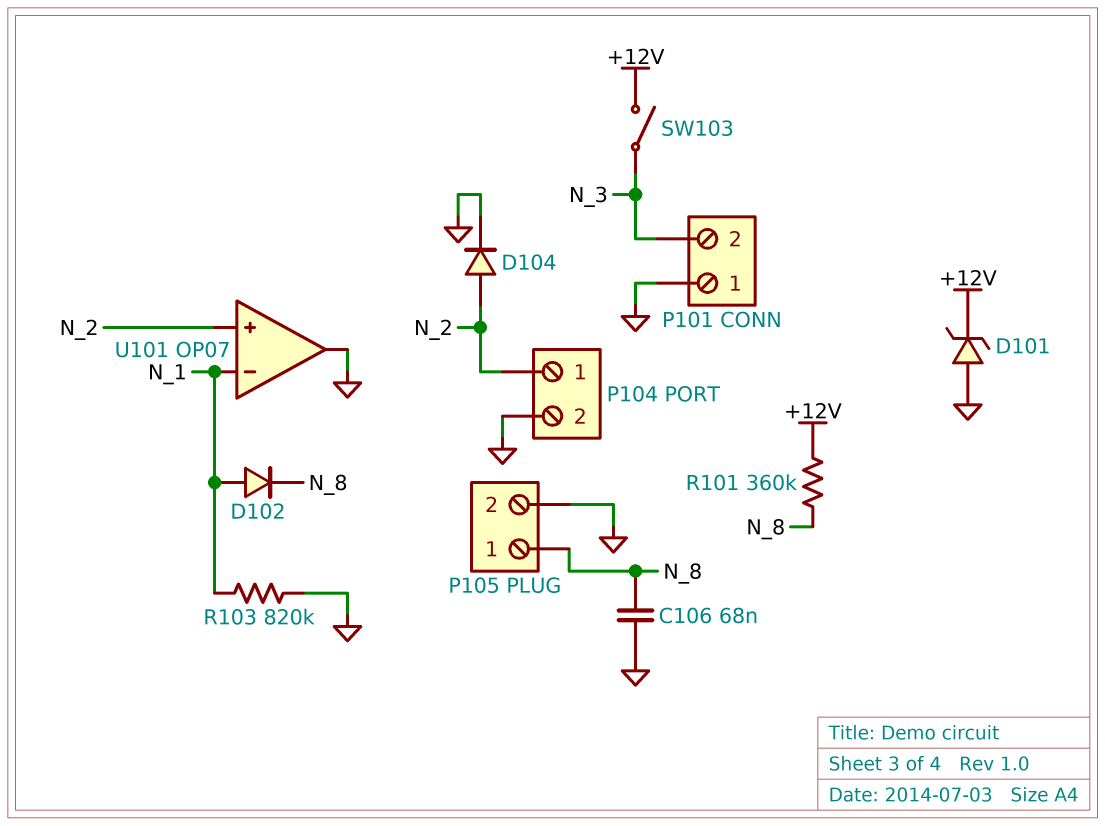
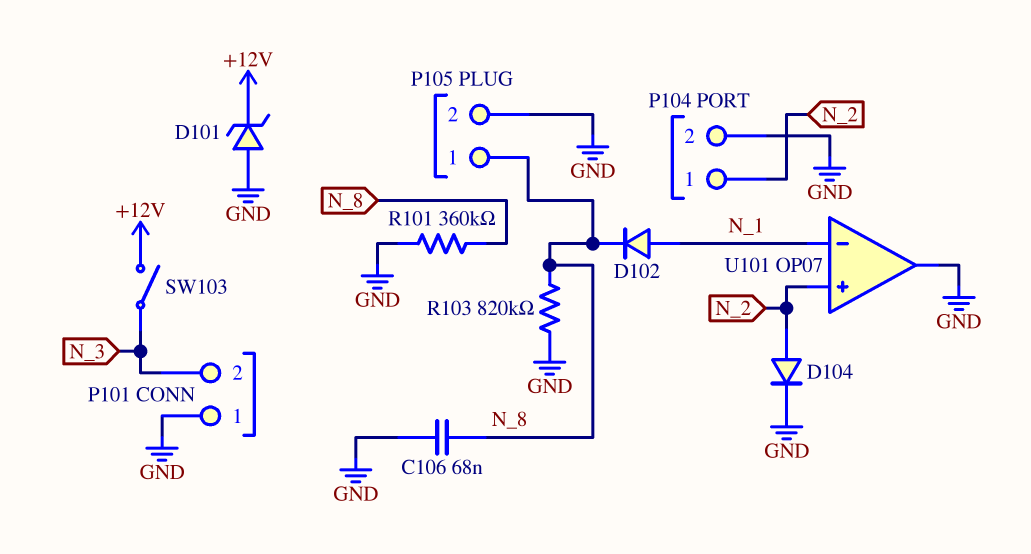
R101: 360k (+12V, N_8) -> 360k (GND, N_8)
R103: 820k (GND, N_1) -> 820k (GND, N_8)

